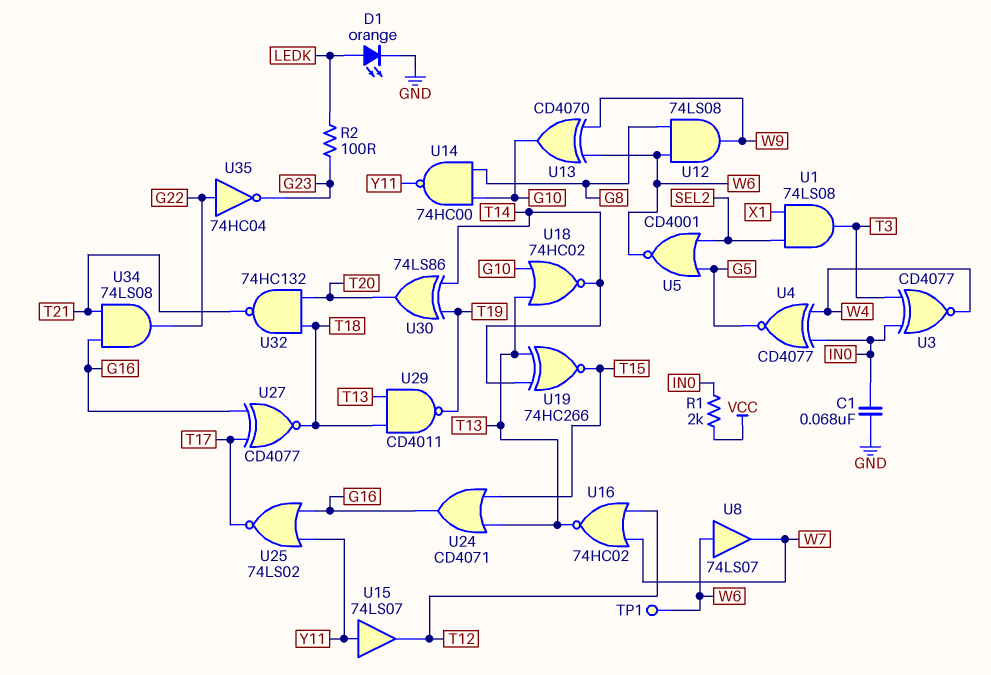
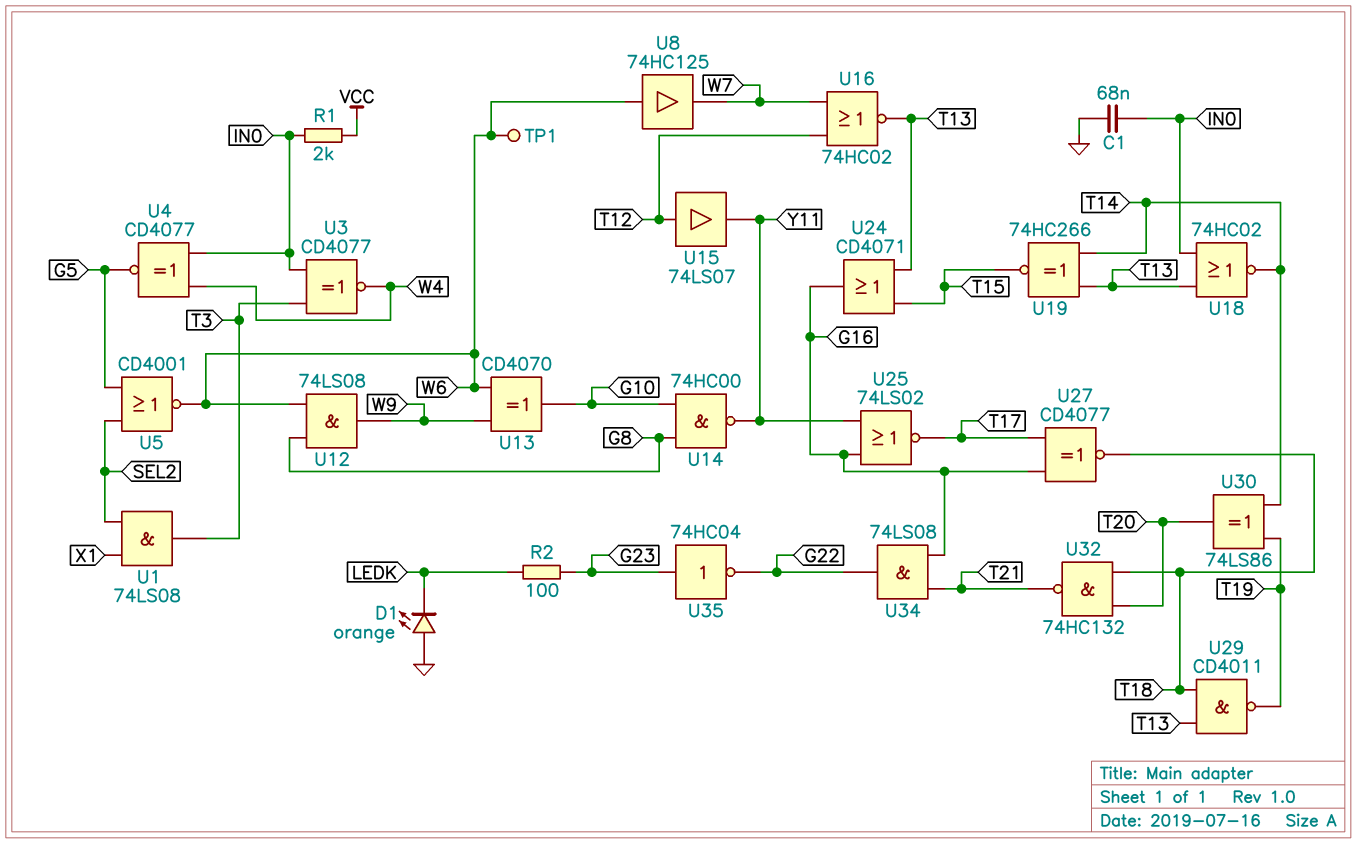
D1: LED orange (A LEDK, K GND) -> LED orange (A GND, K LEDK)
U8: buffer 74LS07 (in W6, out W7) -> buffer 74HC125 (in W6, out W7)
U15: buffer 74LS07 (in Y11, out T12) -> buffer 74LS07 (in T12, out Y11)
U18: NOR 74HC02 (in G10, in T13, out T14) -> NOR 74HC02 (in IN0, in T13, out T14)
U35: NOT 74HC04 (in G22, out G23) -> NOT 74HC04 (in G23, out G22)

